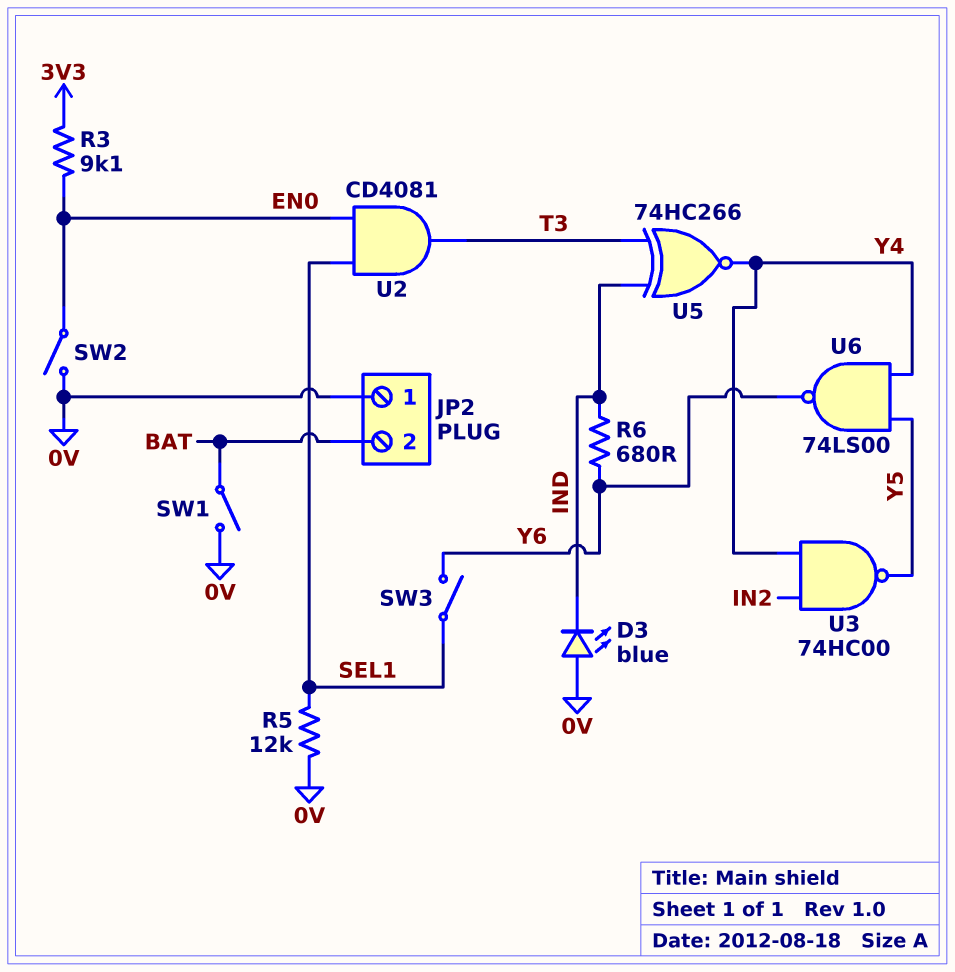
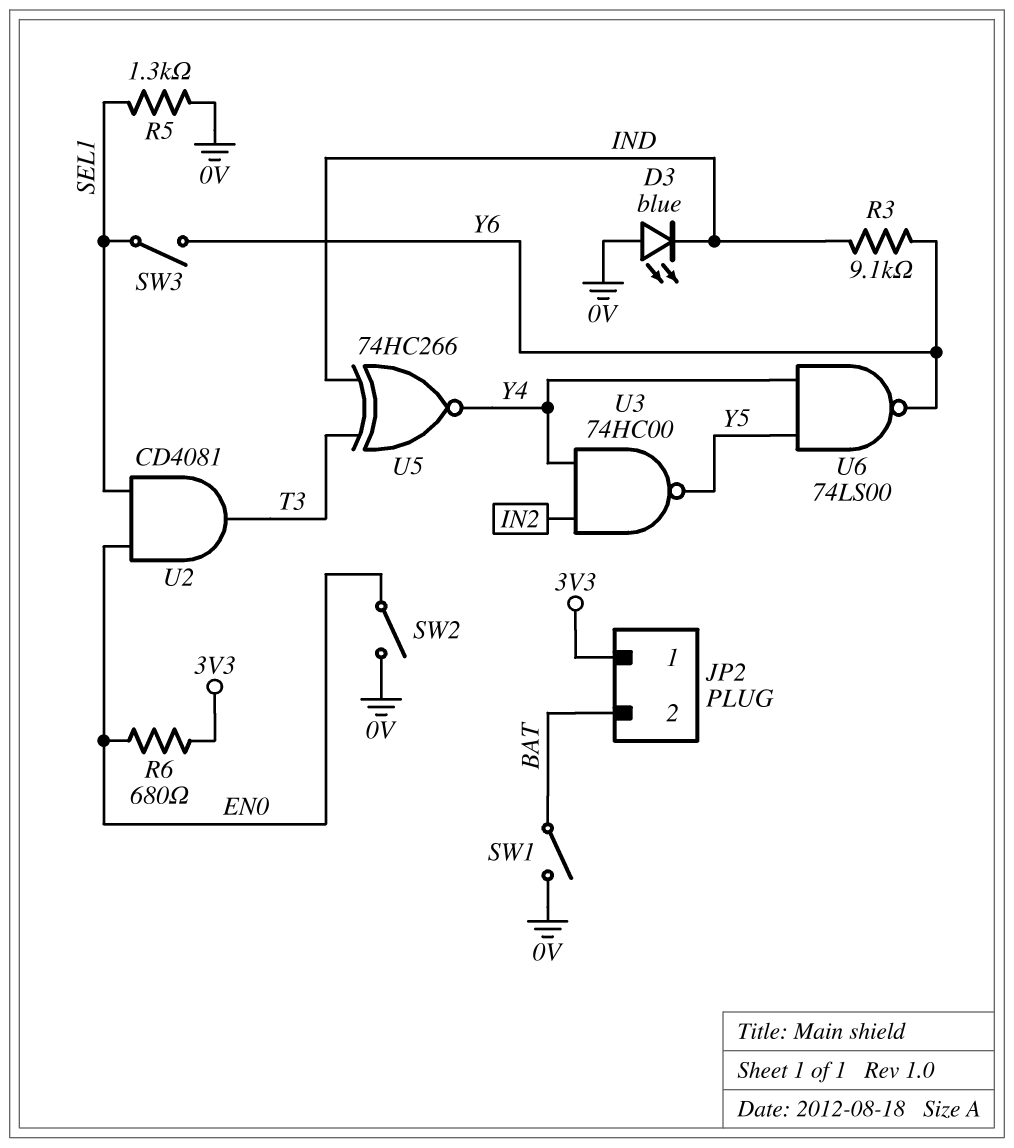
JP2 pin 1: 0V -> 3V3
R3: 9.1k (3V3, EN0) -> 9.1k (IND, Y6)
R5: 12k (0V, SEL1) -> 1.3k (0V, SEL1)
R6: 680 (IND, Y6) -> 680 (3V3, EN0)

